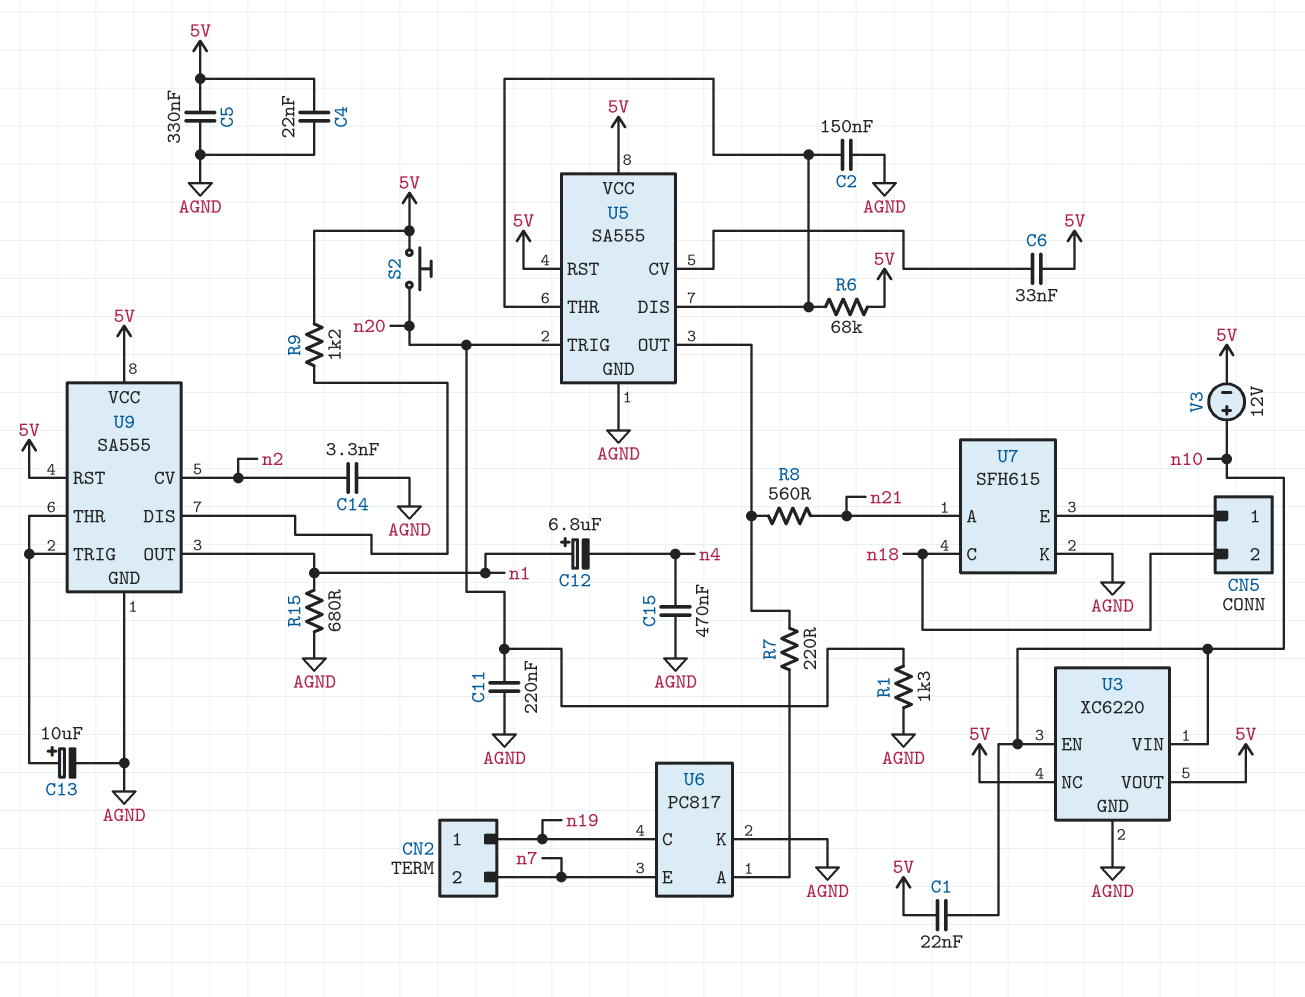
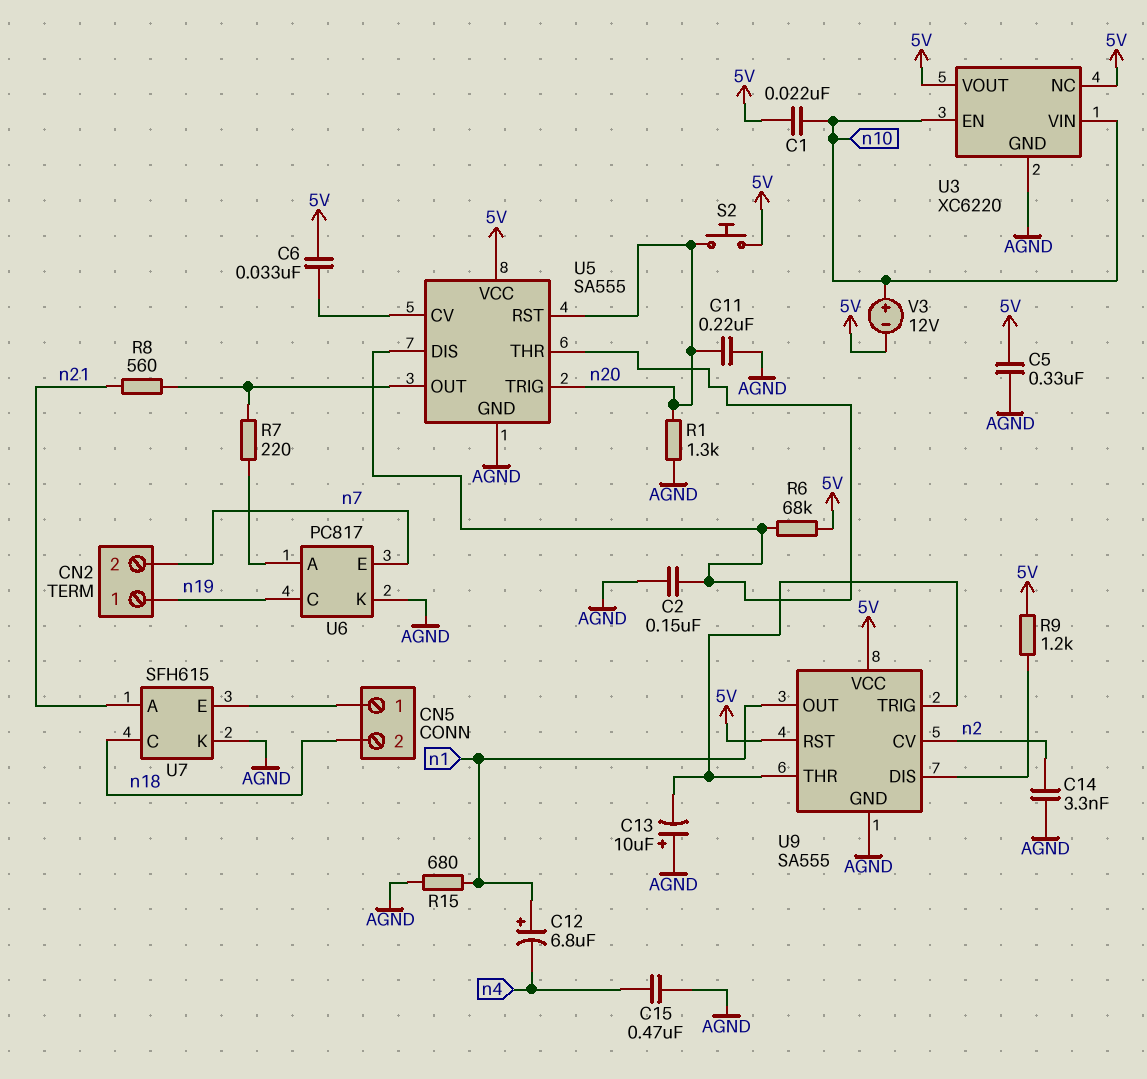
C4: 22nF (5V, AGND) -> none
C13: 10uF (plus U9/THR, minus AGND) -> 10uF (plus AGND, minus U9/THR)
U5 pin RST: 5V -> n20

